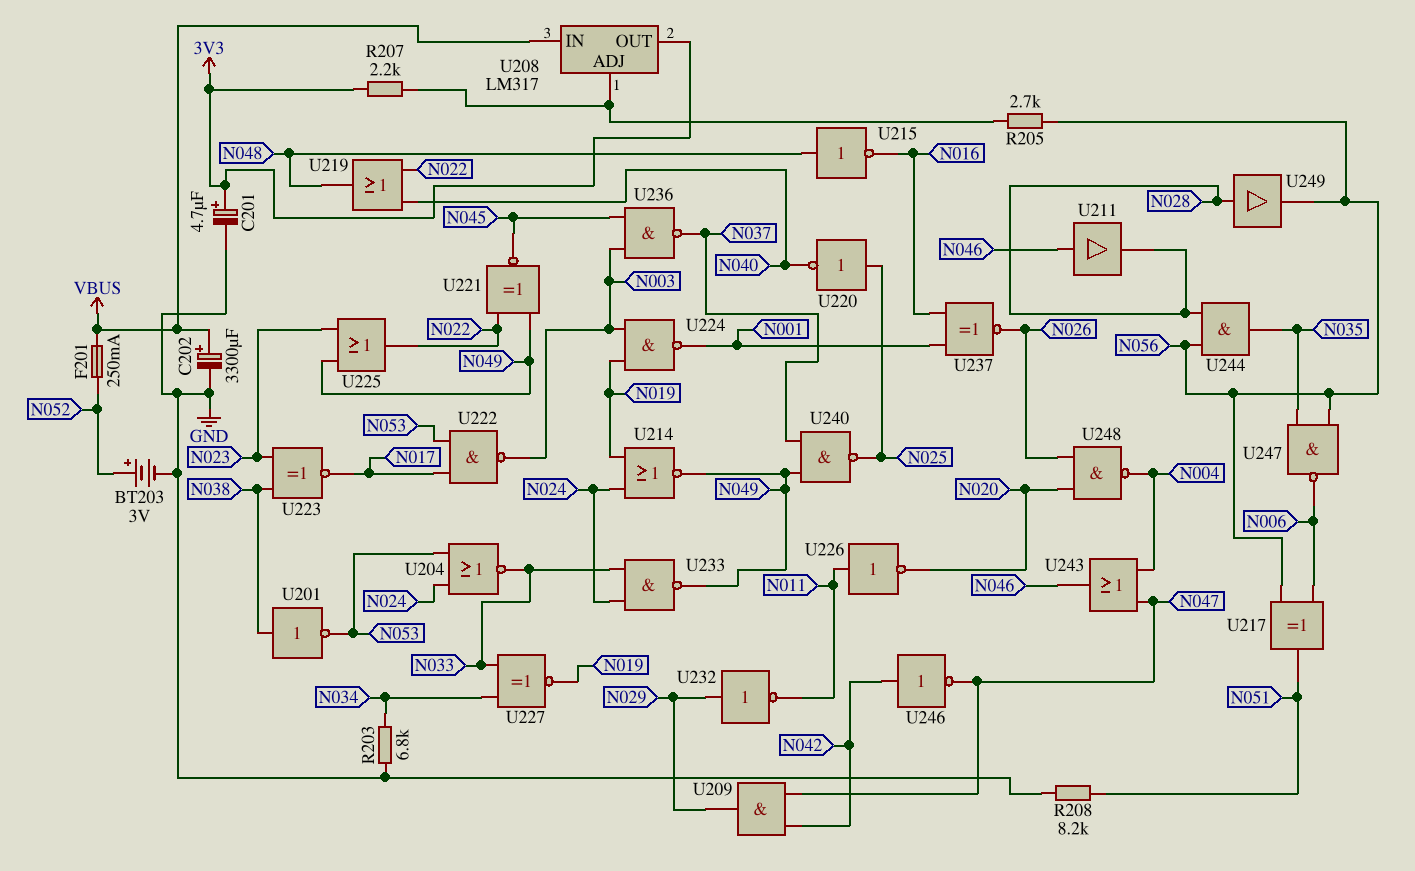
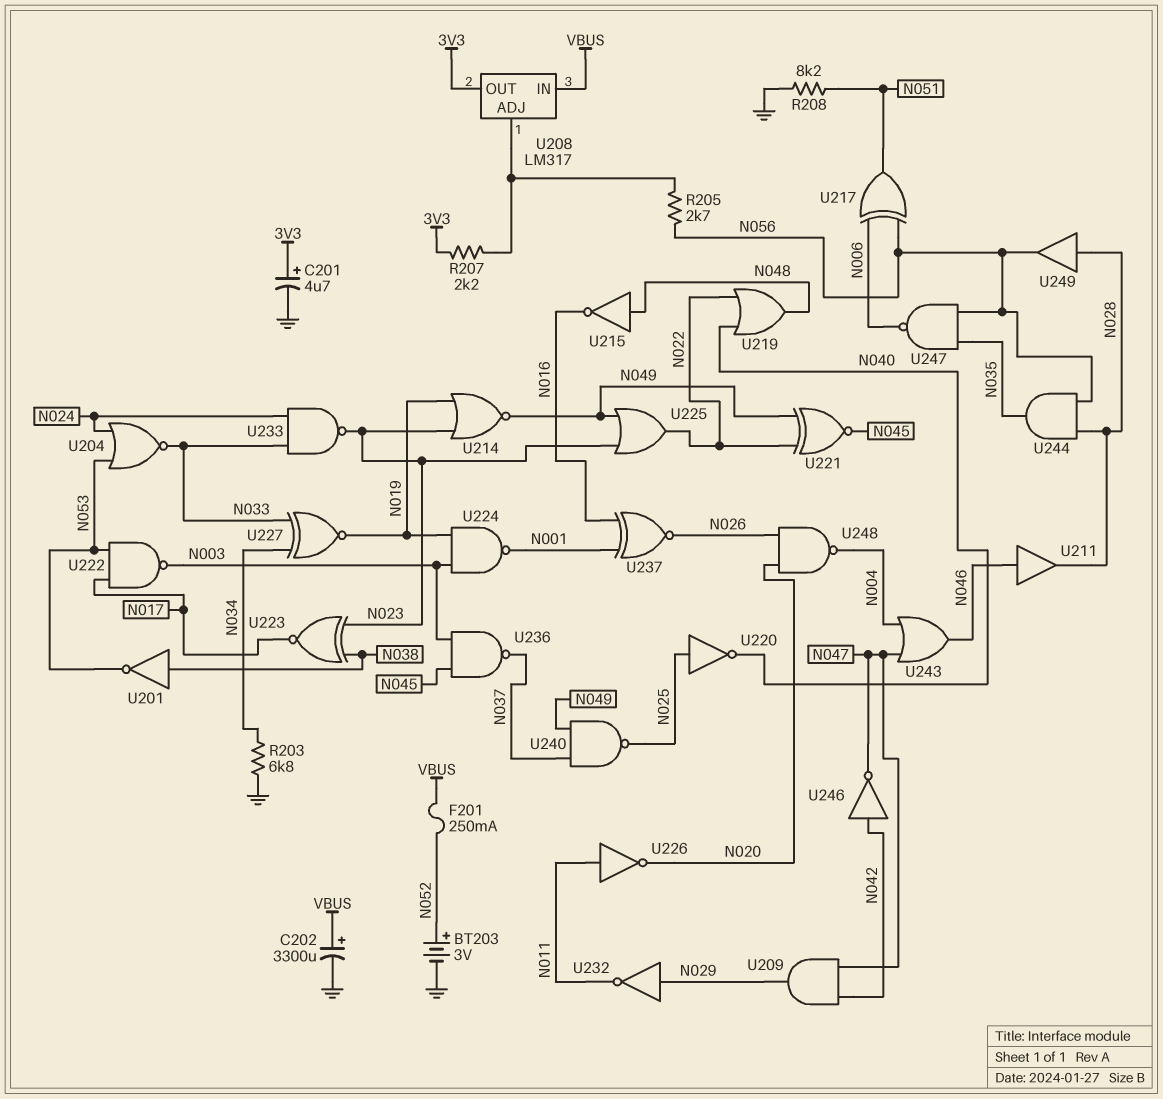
U214: NOR (in N019, in N024, out N049) -> NOR (in N019, in N023, out N049)
U233: NAND (in N024, in N033, out N049) -> NAND (in N024, in N033, out N023)

